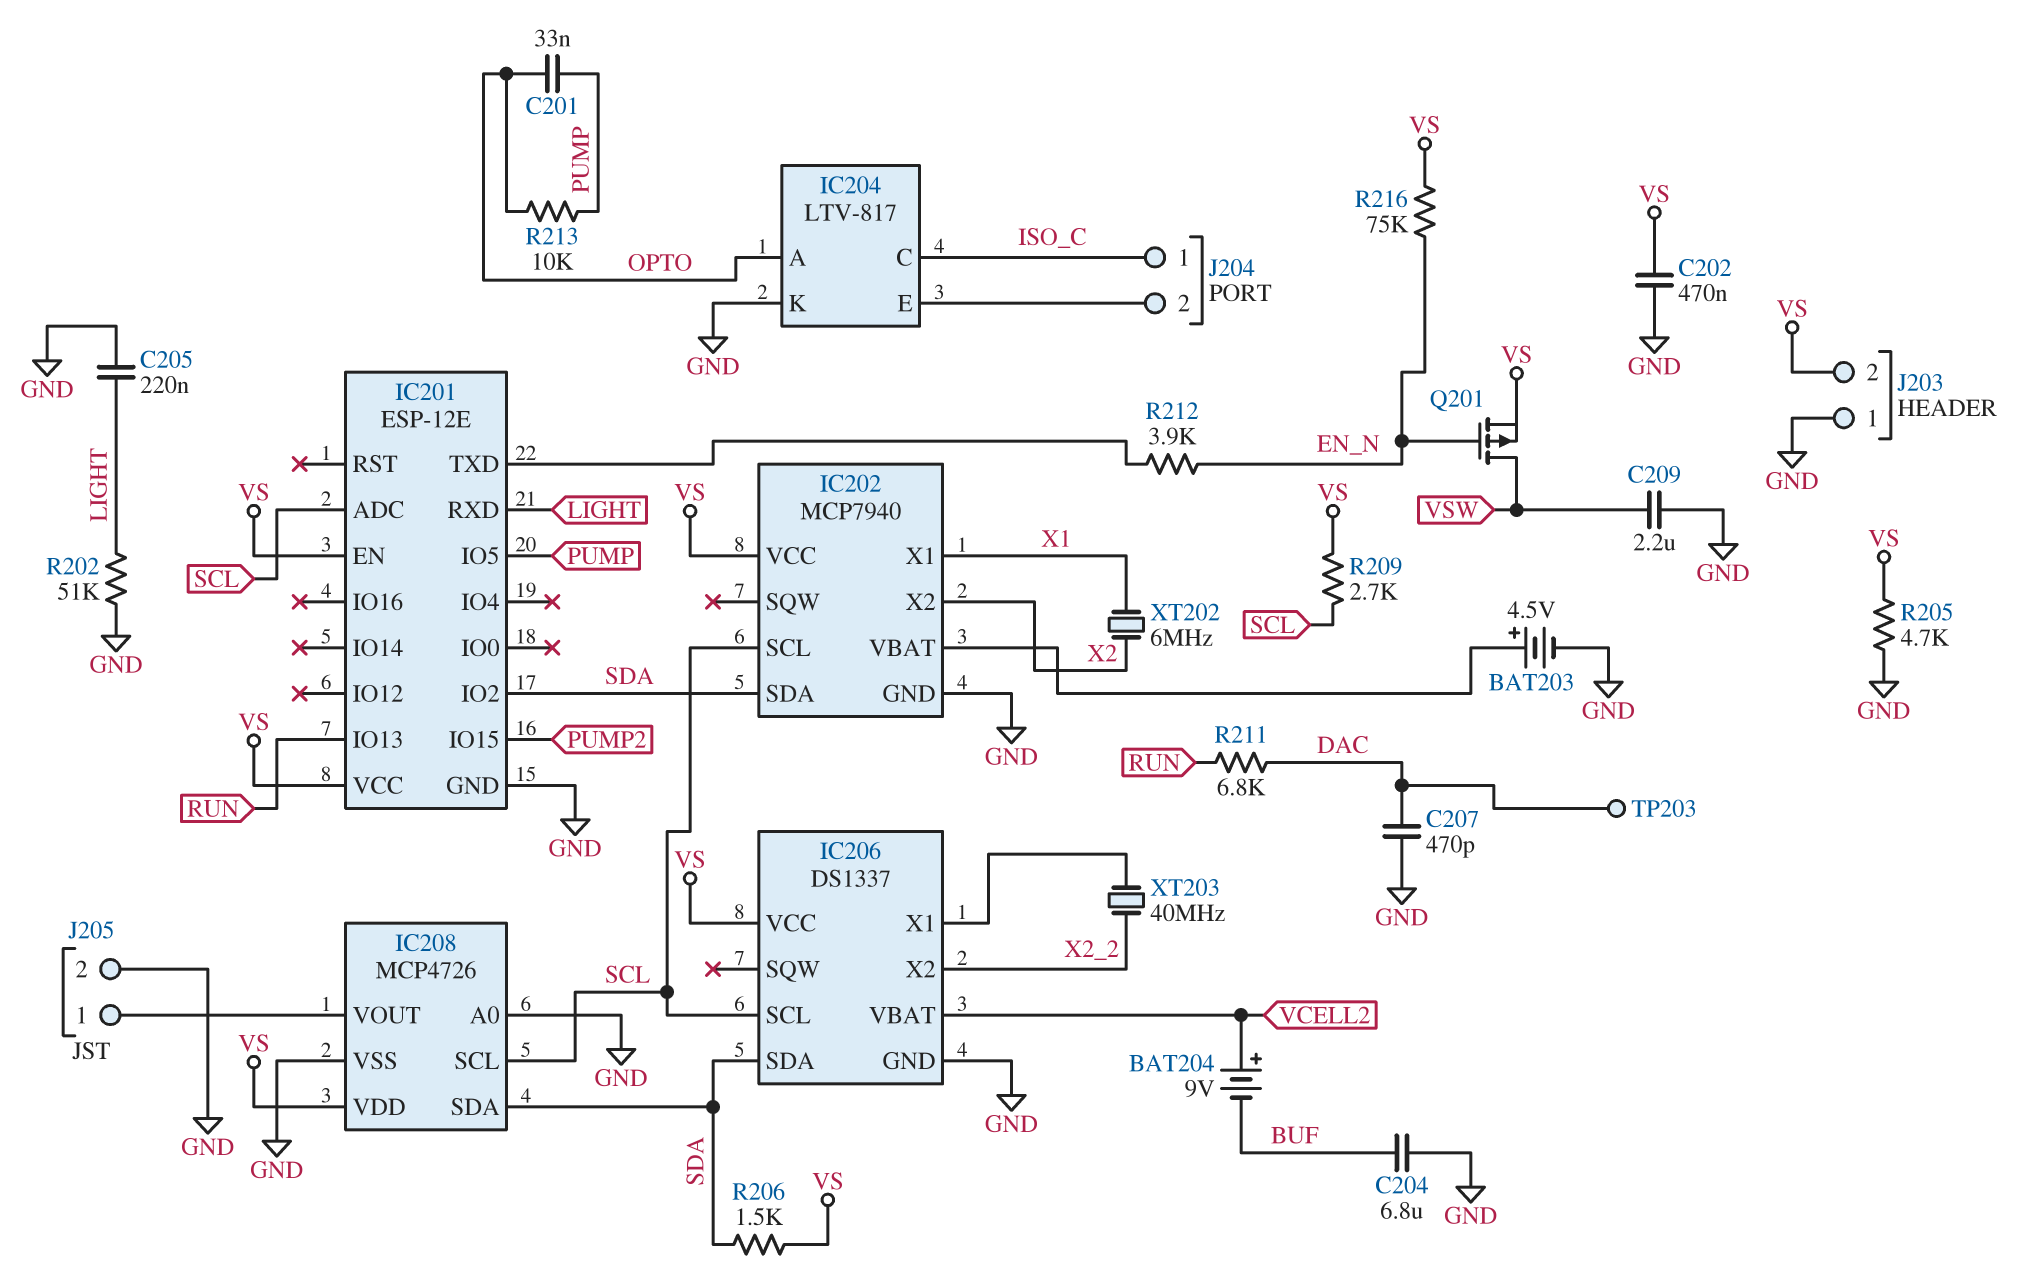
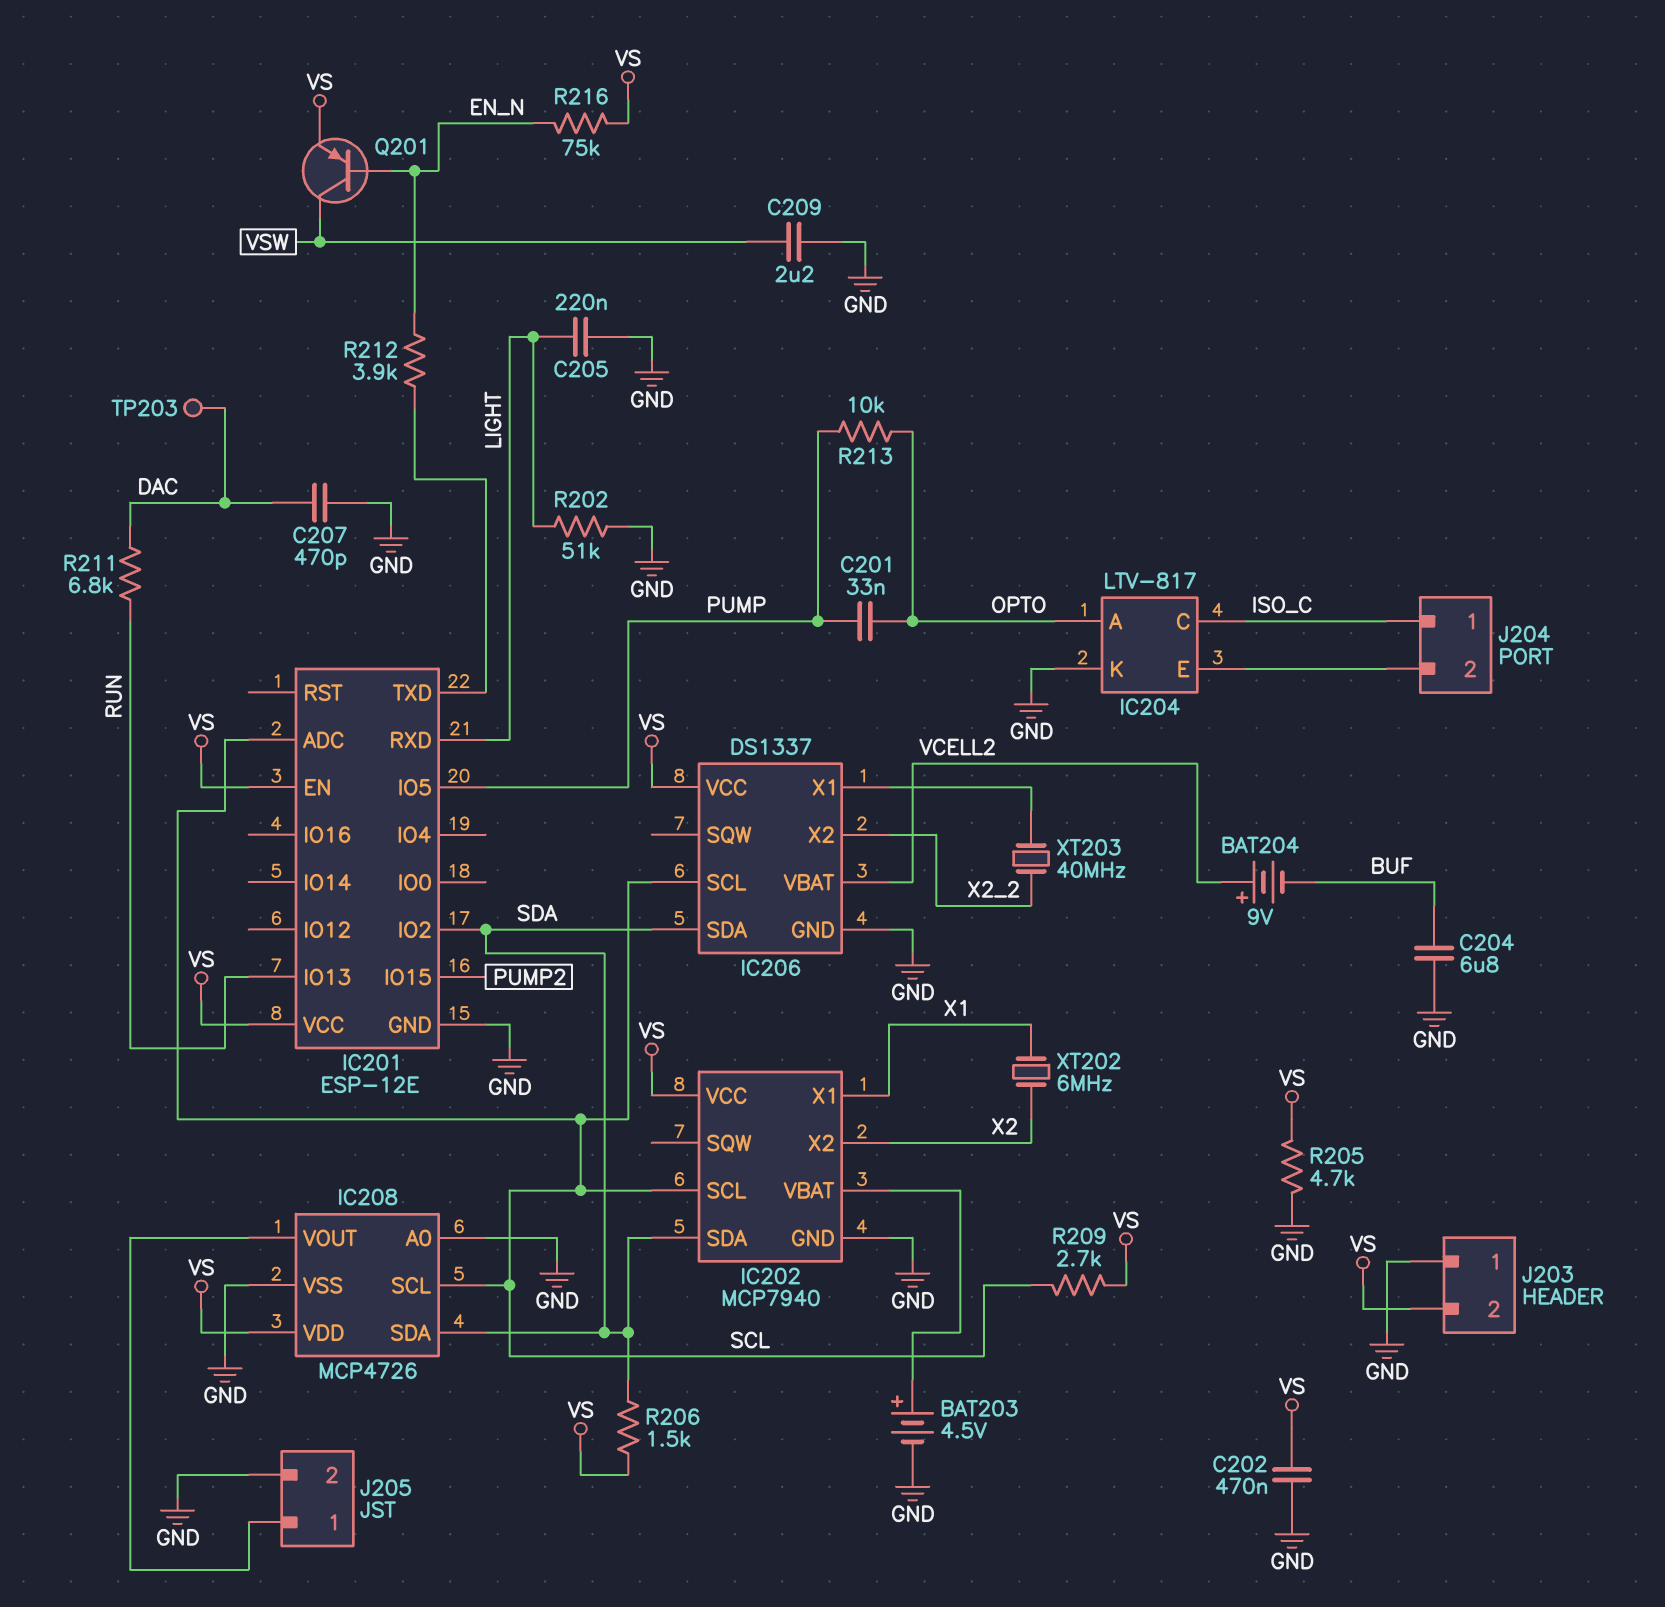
Q201: PMOS (G EN_N, D VSW, S VS) -> PNP (B EN_N, C VSW, E VS)

